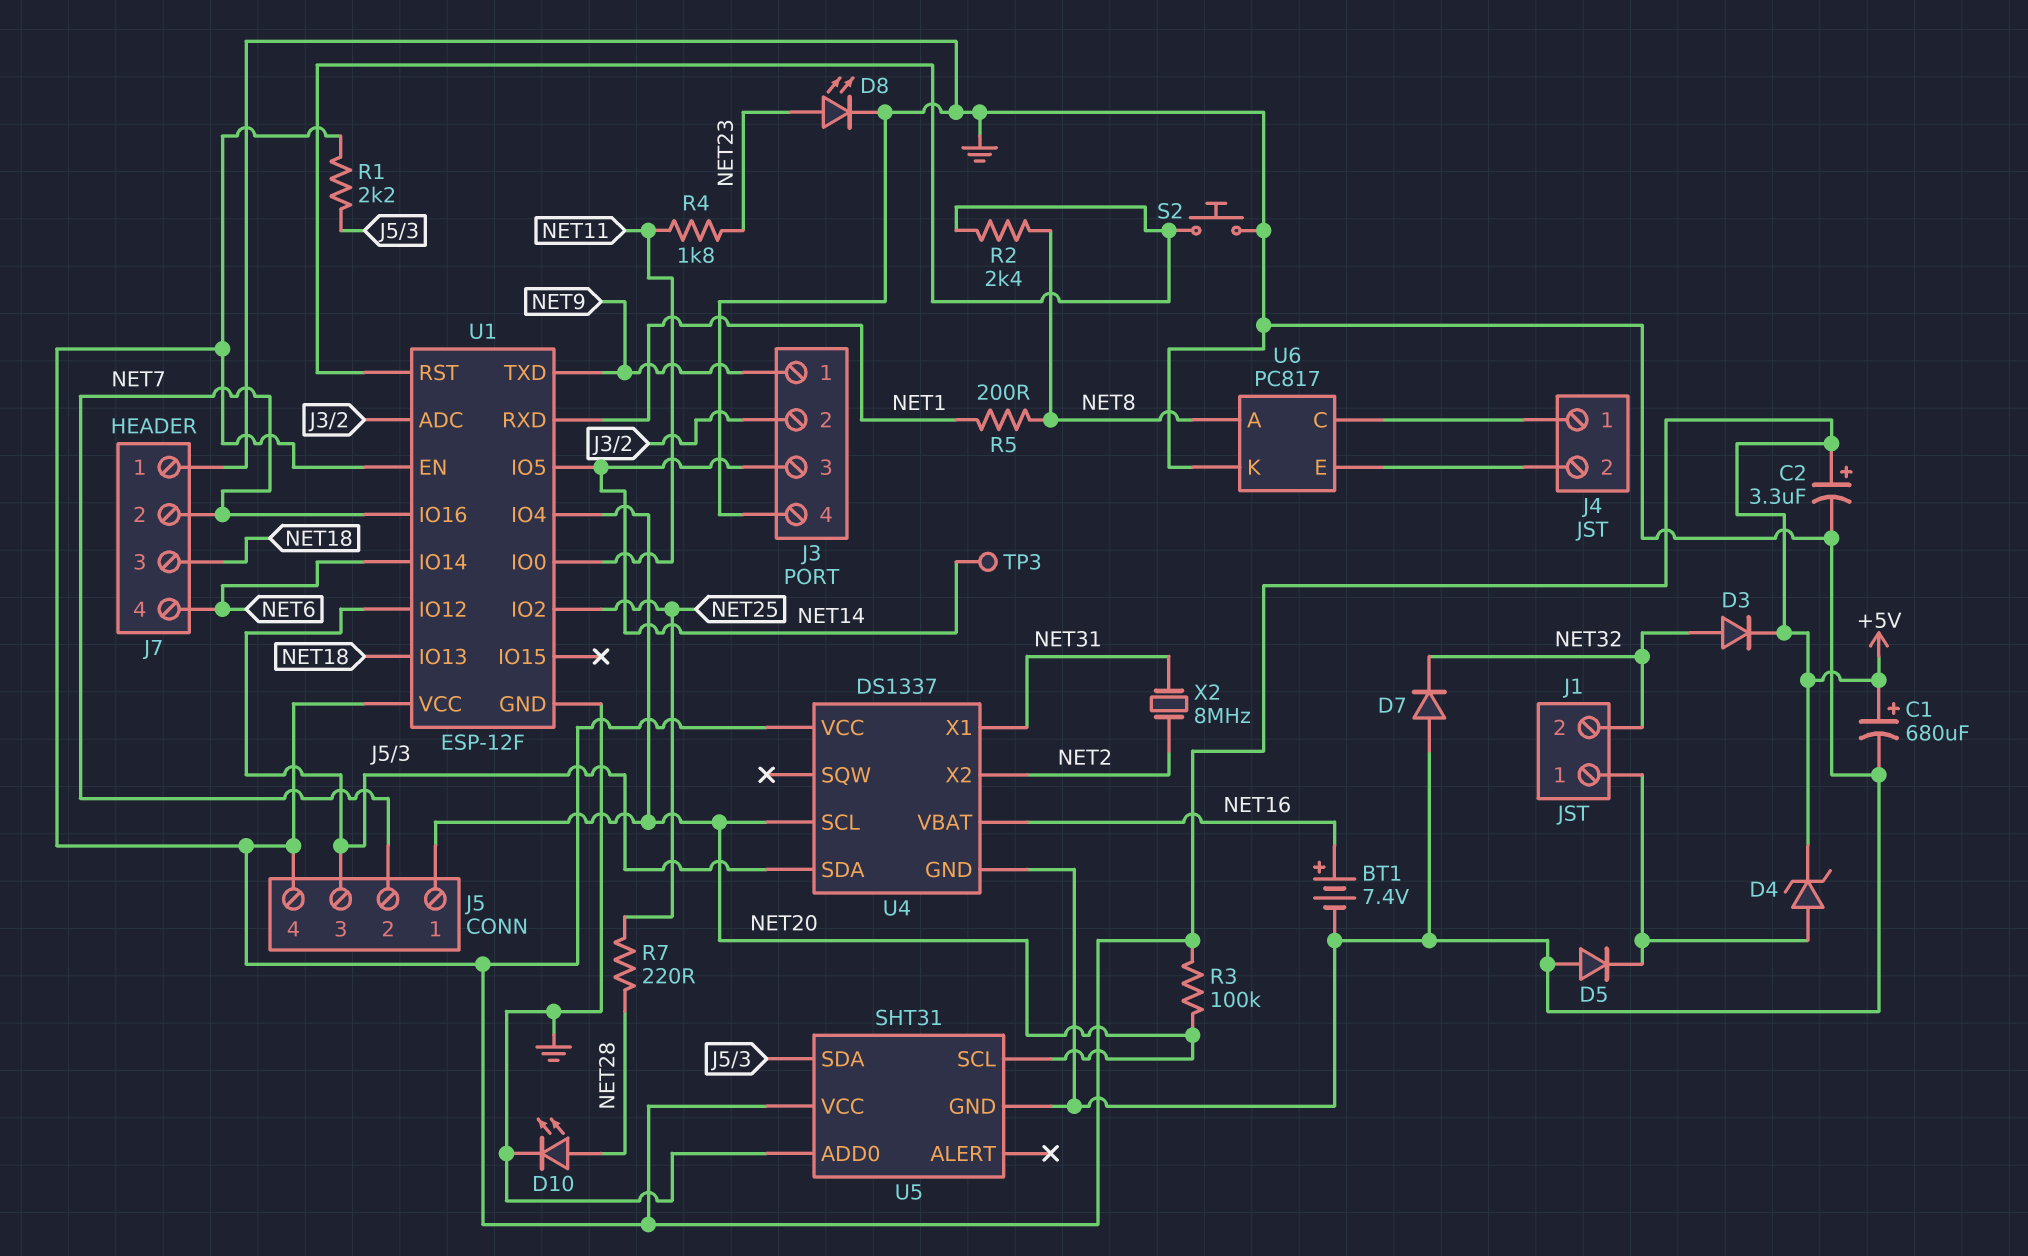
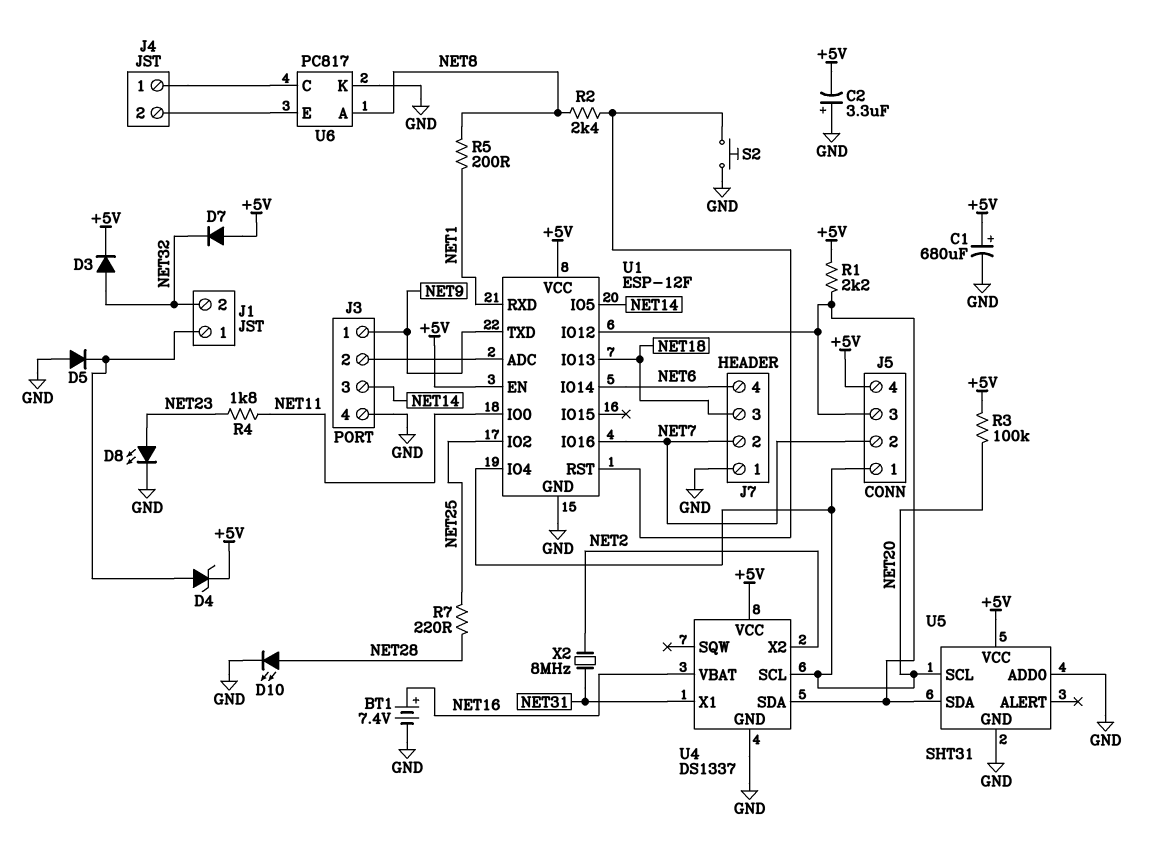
C2: 3.3uF (plus +5V, minus GND) -> 3.3uF (plus GND, minus +5V)
D7: diode (A GND, K NET32) -> diode (A +5V, K NET32)
TP3: test point (NET14) -> none

